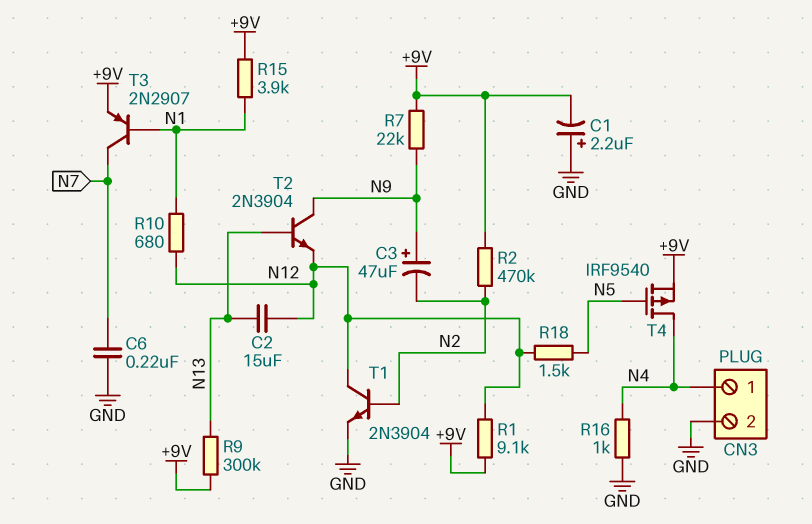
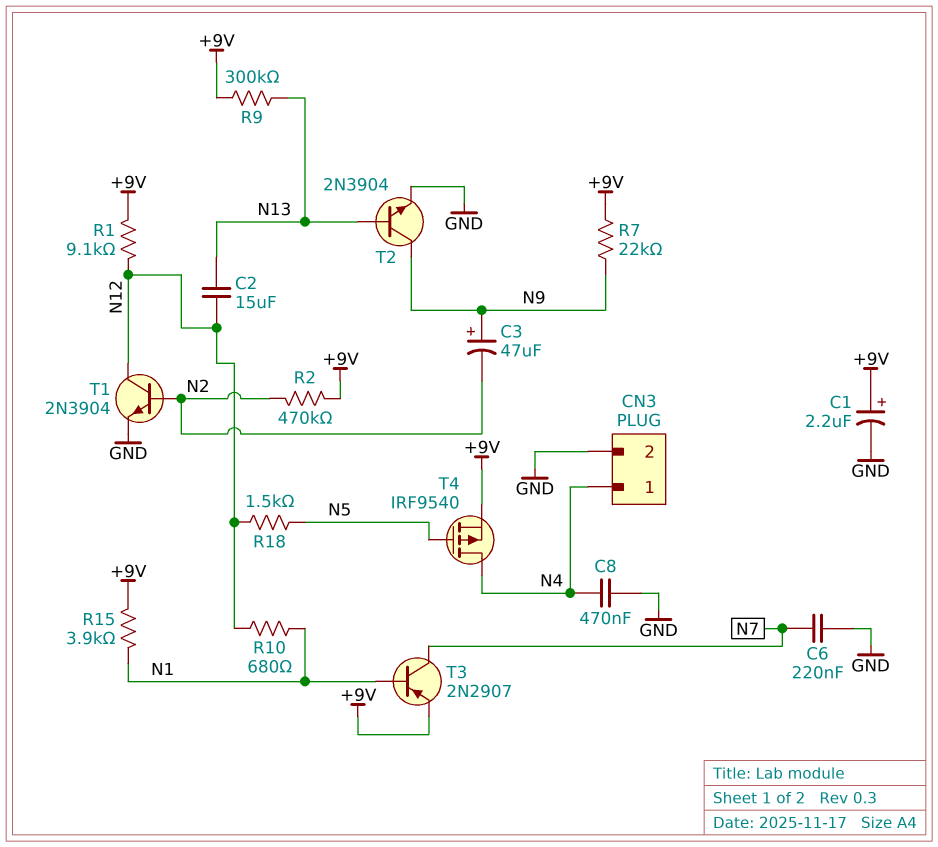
C1: 2.2uF (plus GND, minus +9V) -> 2.2uF (plus +9V, minus GND)
C8: none -> 470nF (GND, N4)
R16: 1k (GND, N4) -> none
T2: NPN 2N3904 (B N13, C N9, E N12) -> NPN 2N3904 (B N13, C N9, E GND)

